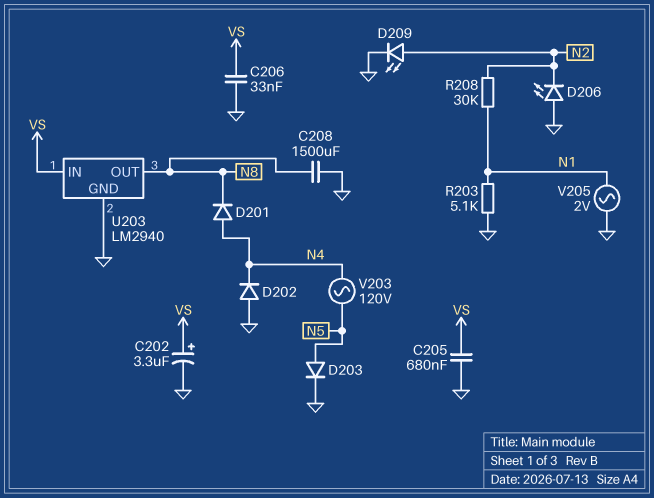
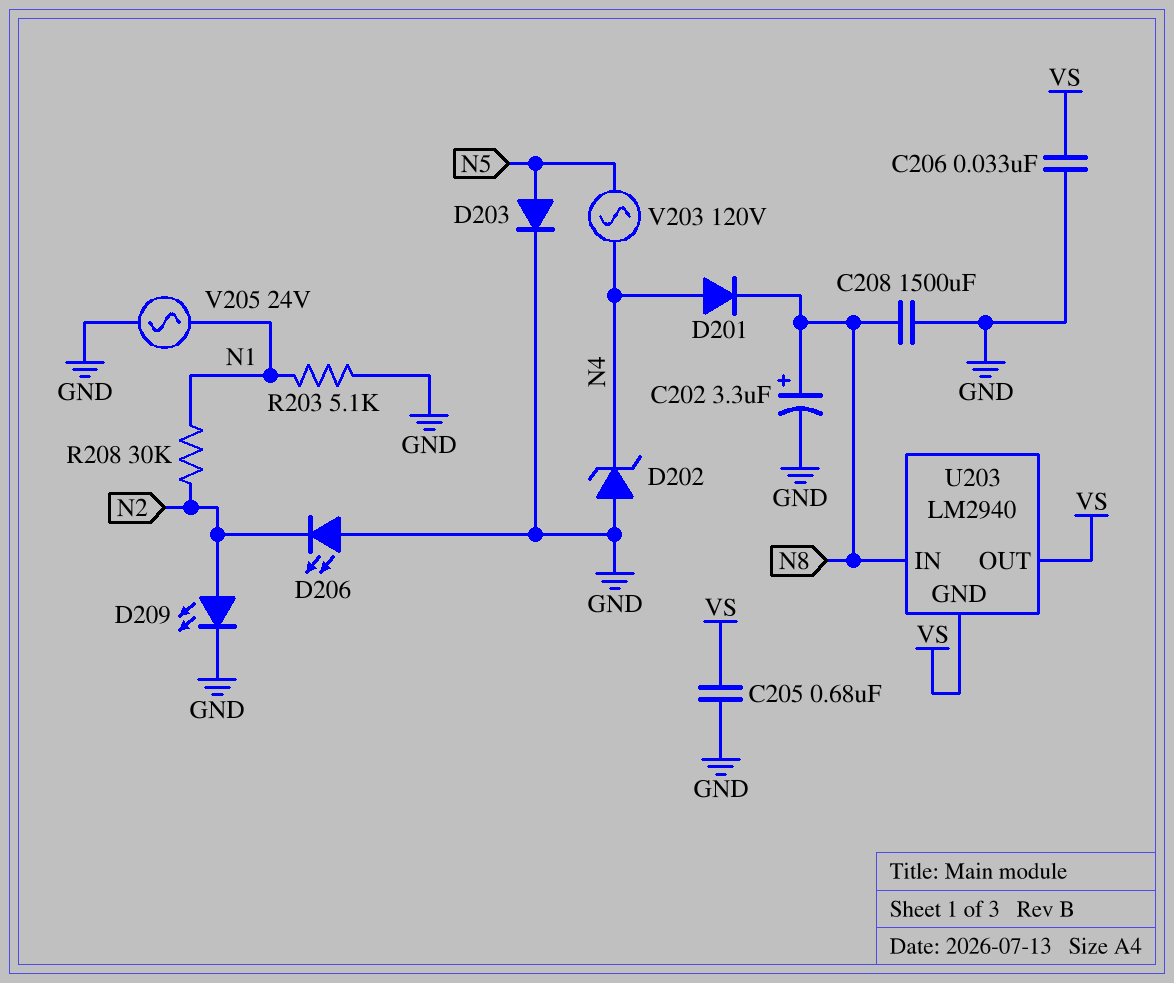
C202: 3.3uF (plus VS, minus GND) -> 3.3uF (plus N8, minus GND)
D202: diode (A GND, K N4) -> zener (A GND, K N4)
U203 pin GND: GND -> VS
U203 pin IN: VS -> N8
U203 pin OUT: N8 -> VS
V205: AC 2V (GND, N1) -> AC 24V (GND, N1)

